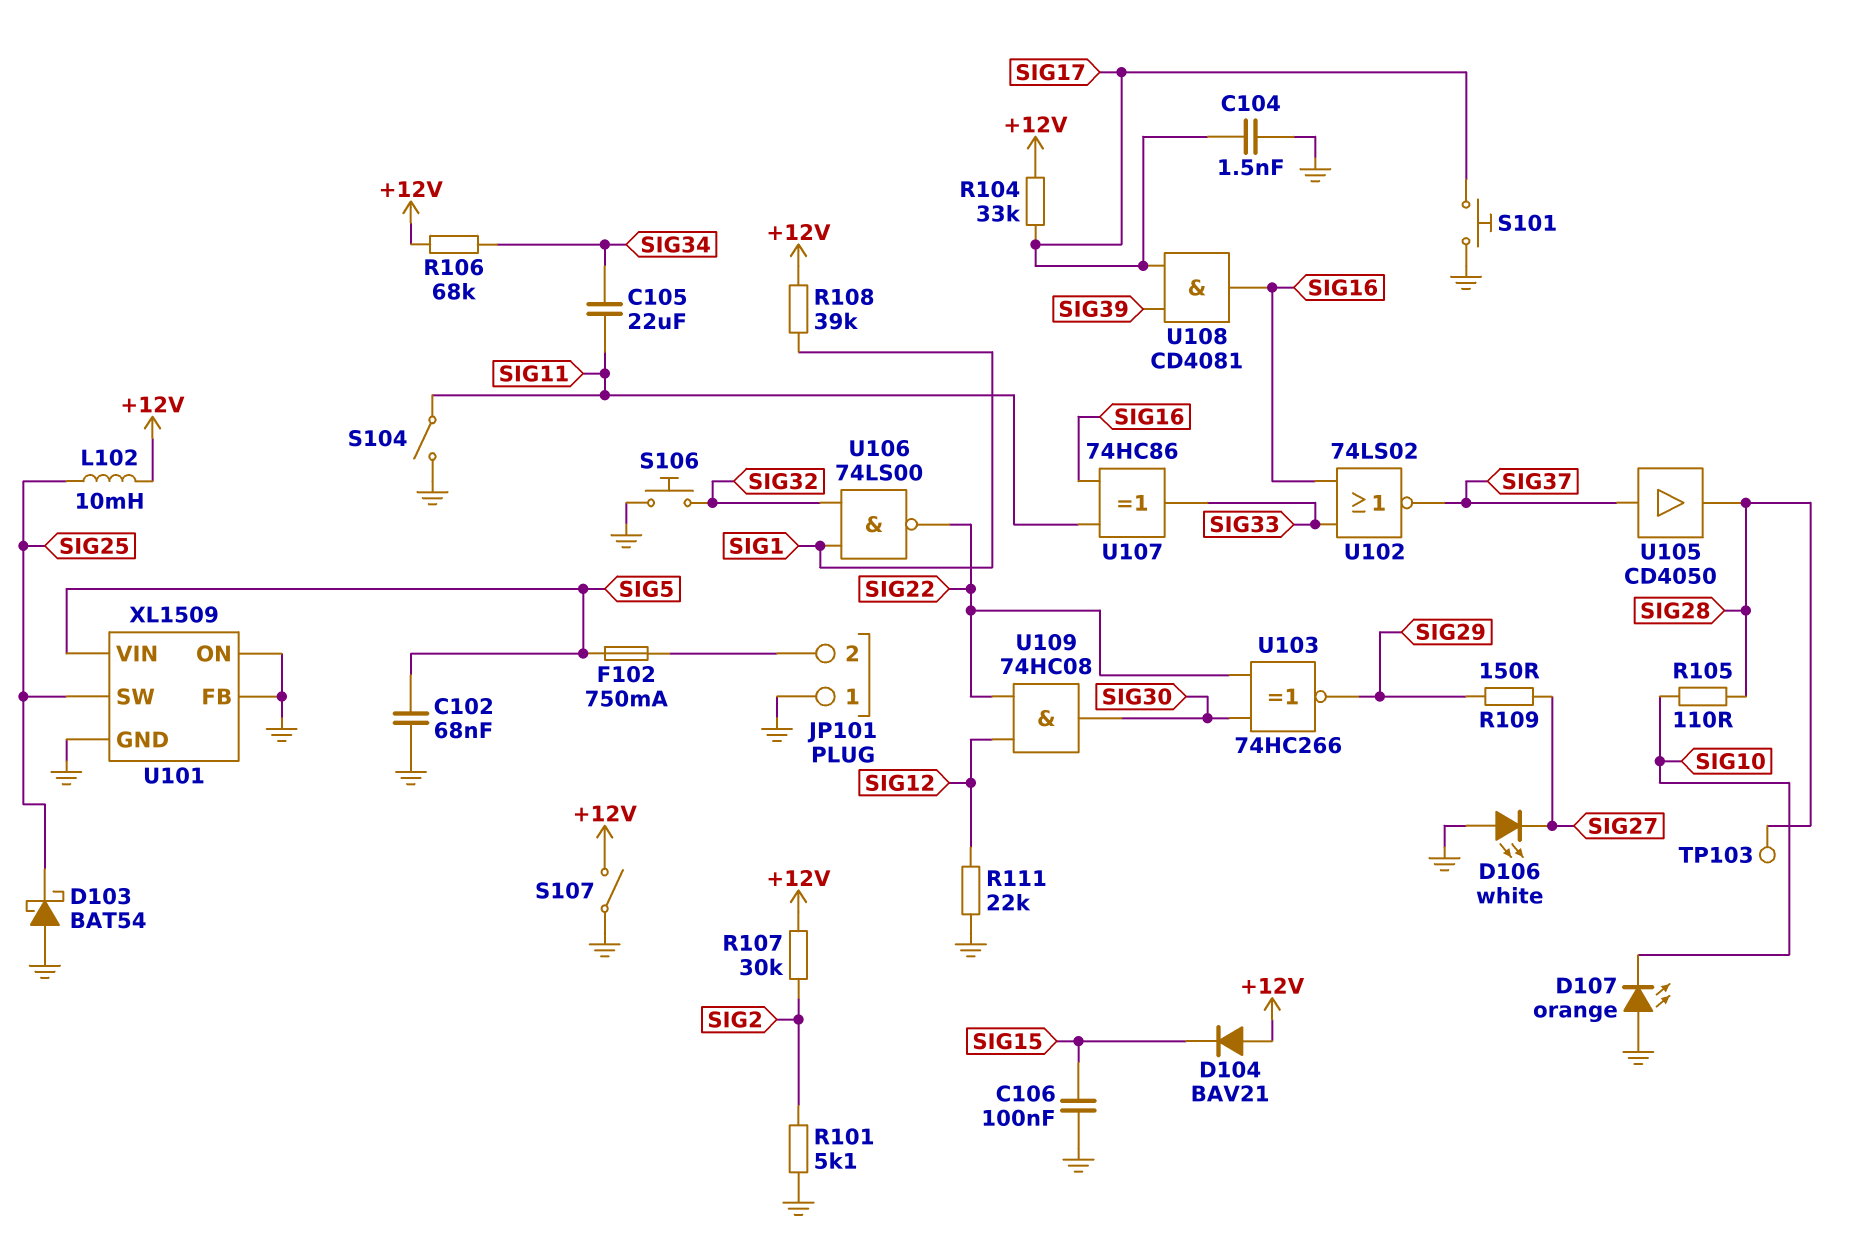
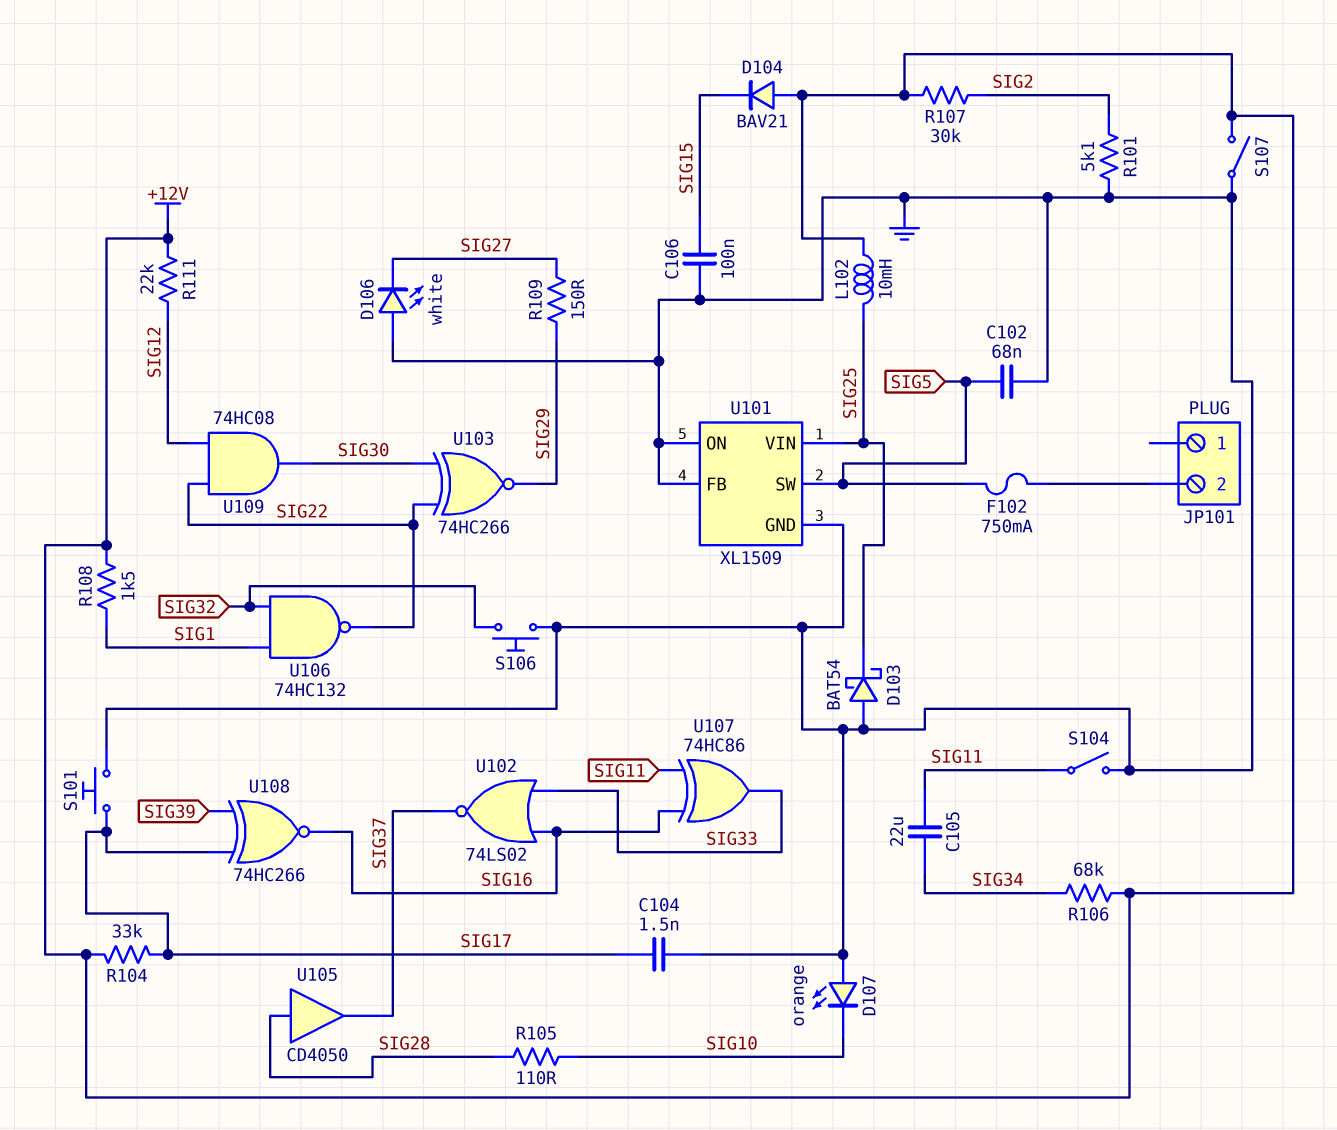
JP101 pin 1: GND -> none
R108: 39k (+12V, SIG1) -> 1.5k (+12V, SIG1)
R111: 22k (GND, SIG12) -> 22k (+12V, SIG12)
TP103: test point (SIG28) -> none
U101 pin SW: SIG25 -> SIG5
U101 pin VIN: SIG5 -> SIG25
U105: buffer CD4050 (in SIG37, out SIG28) -> buffer CD4050 (in SIG28, out SIG37)
U106: NAND 74LS00 (in SIG1, in SIG32, out SIG22) -> NAND 74HC132 (in SIG1, in SIG32, out SIG22)
U108: AND CD4081 (in SIG17, in SIG39, out SIG16) -> XNOR 74HC266 (in SIG17, in SIG39, out SIG16)

